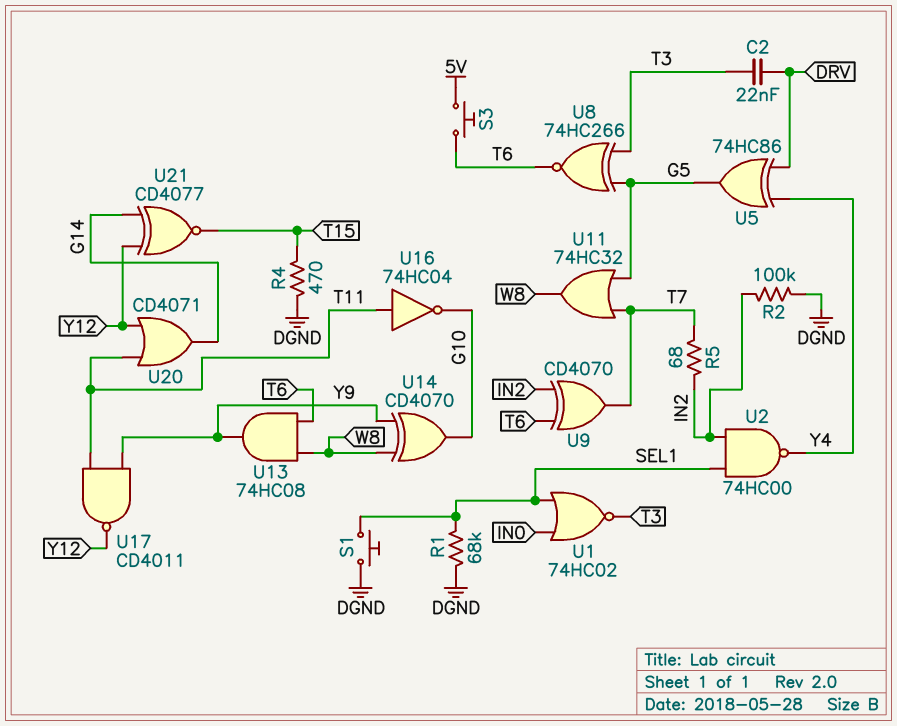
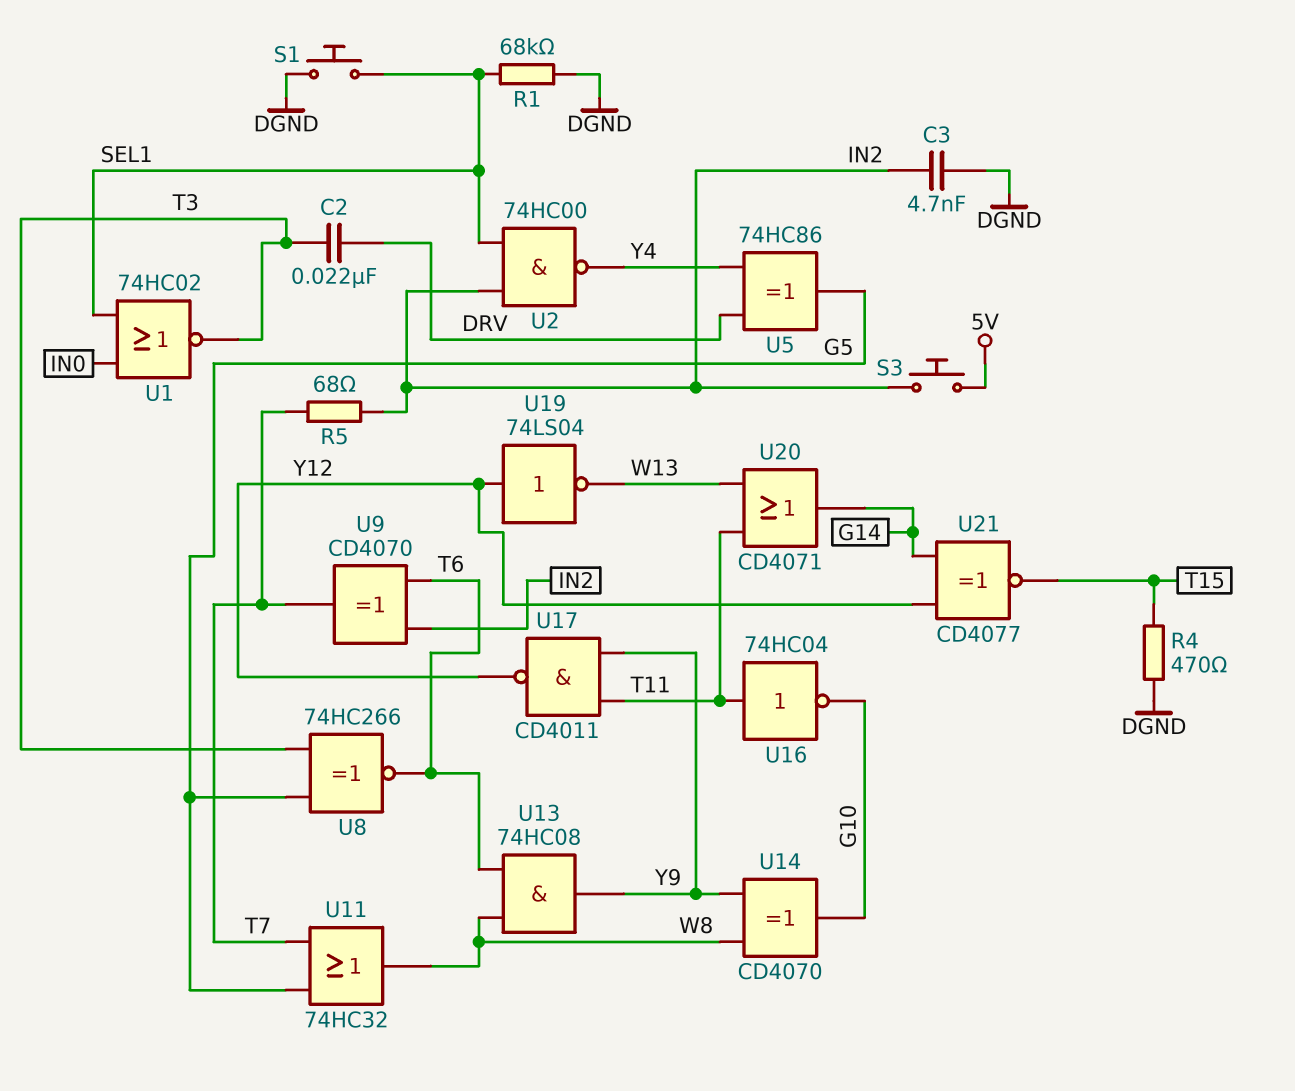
C3: none -> 4.7nF (DGND, IN2)
R2: 100k (DGND, IN2) -> none
S3: button (5V, T6) -> button (5V, IN2)
U19: none -> NOT 74LS04 (in Y12, out W13)
U20: OR CD4071 (in T11, in Y12, out G14) -> OR CD4071 (in T11, in W13, out G14)

